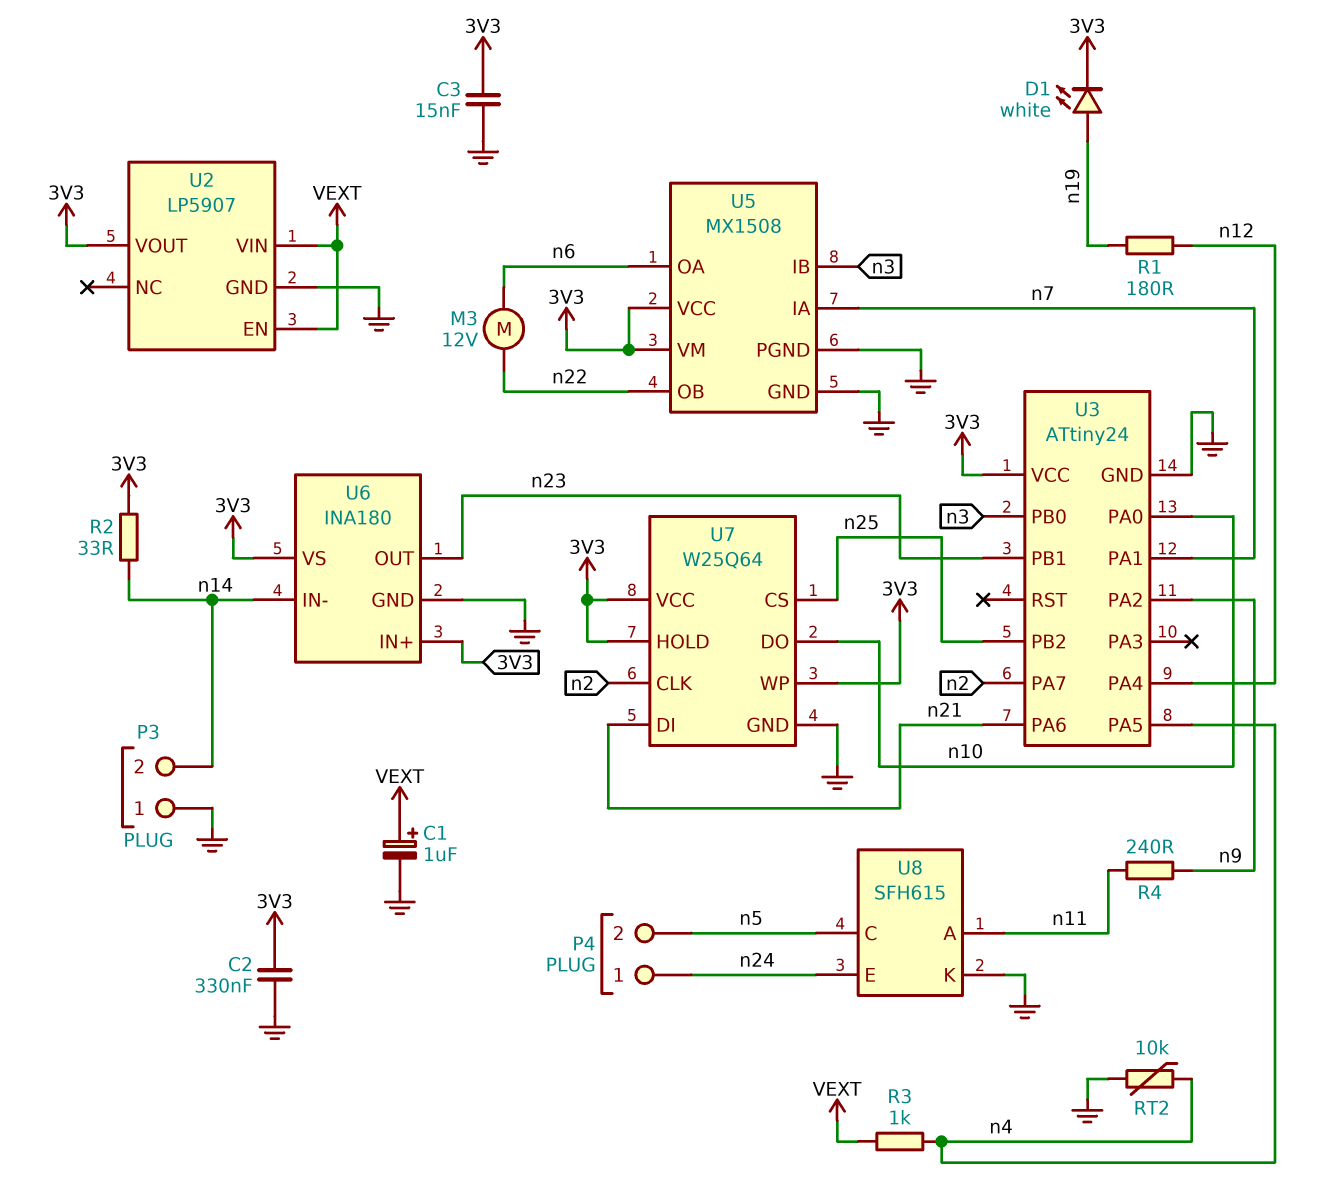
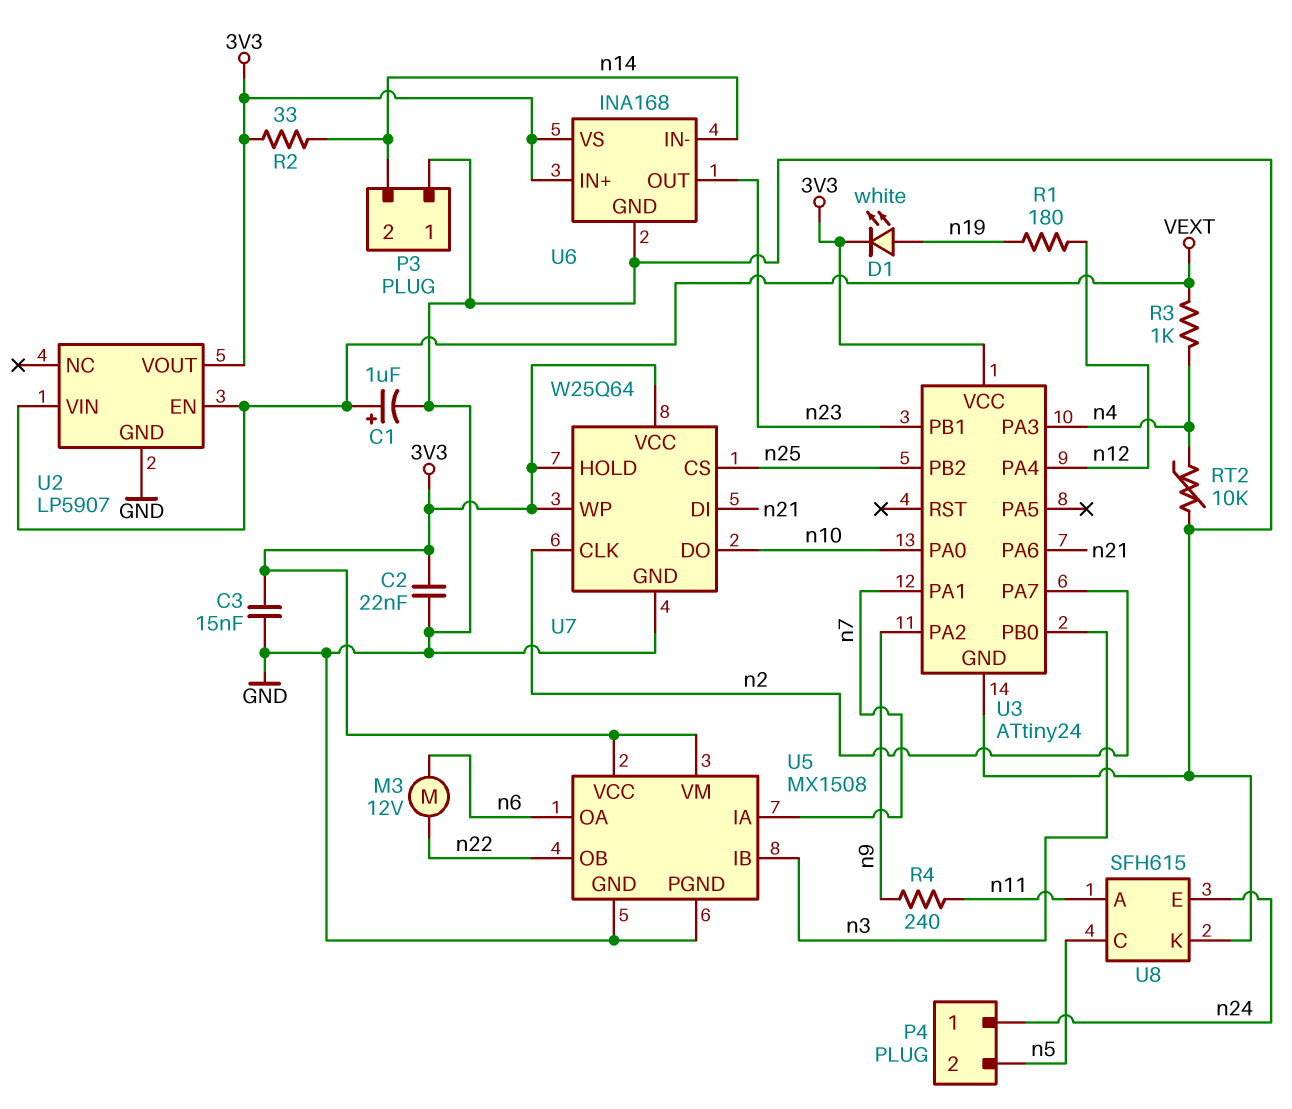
C2: 330nF (3V3, GND) -> 22nF (3V3, GND)
U3 pin PA3: none -> n4
U3 pin PA5: n4 -> none
U6: INA180 -> INA168

